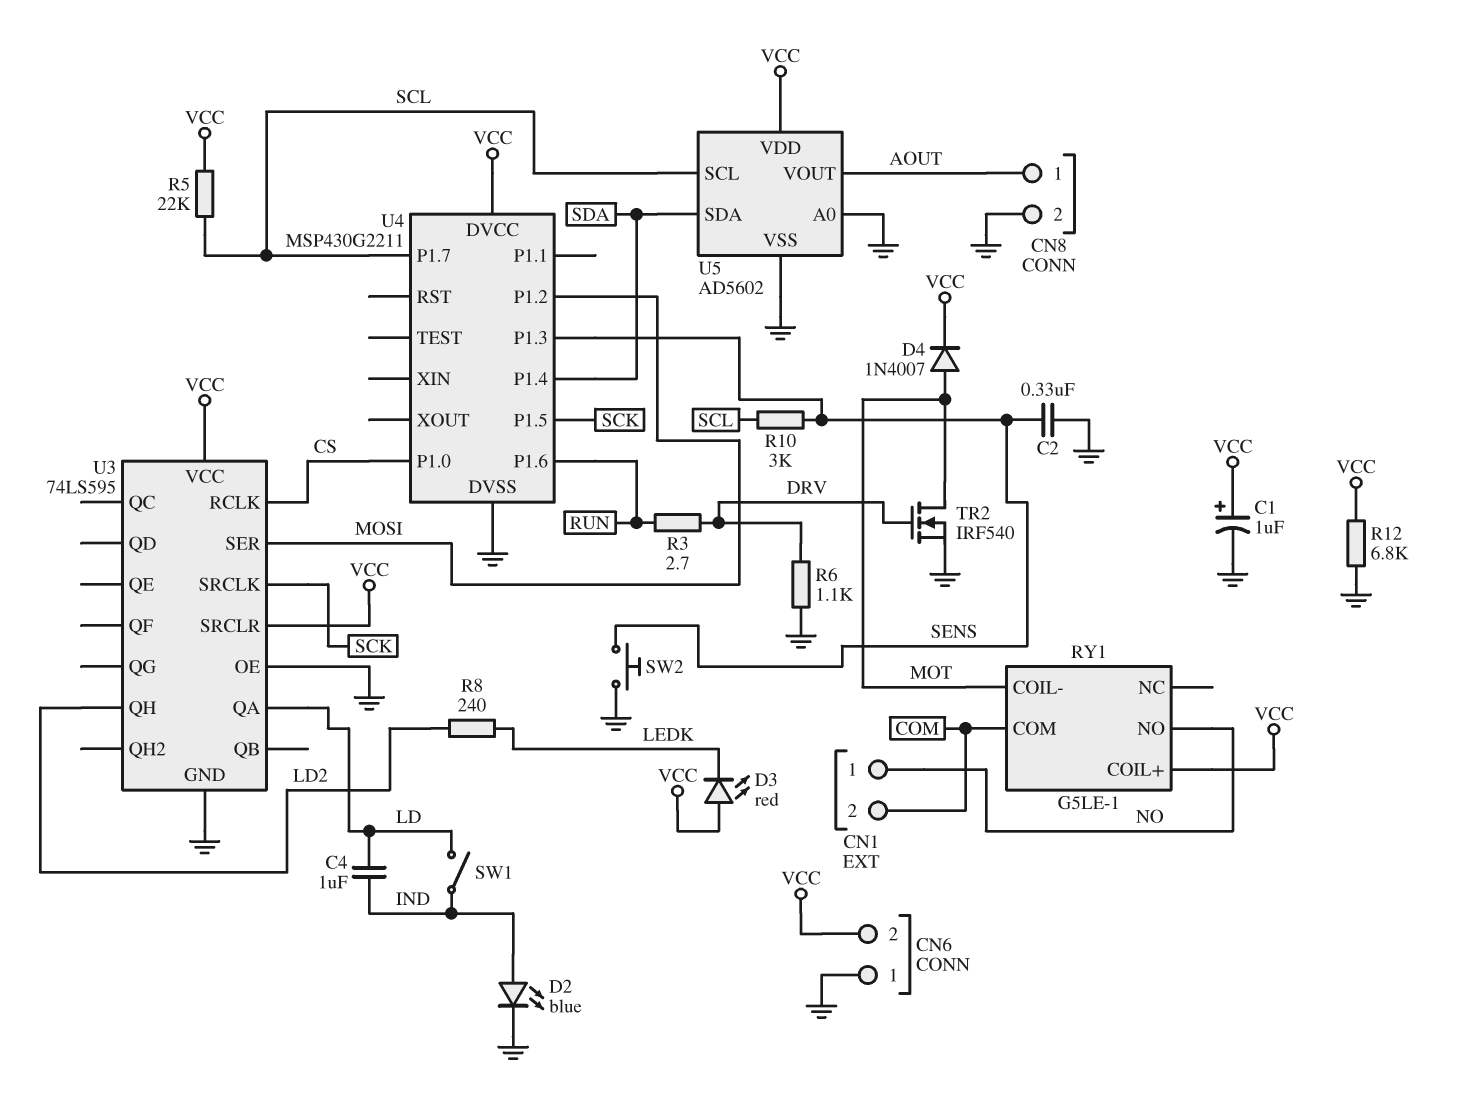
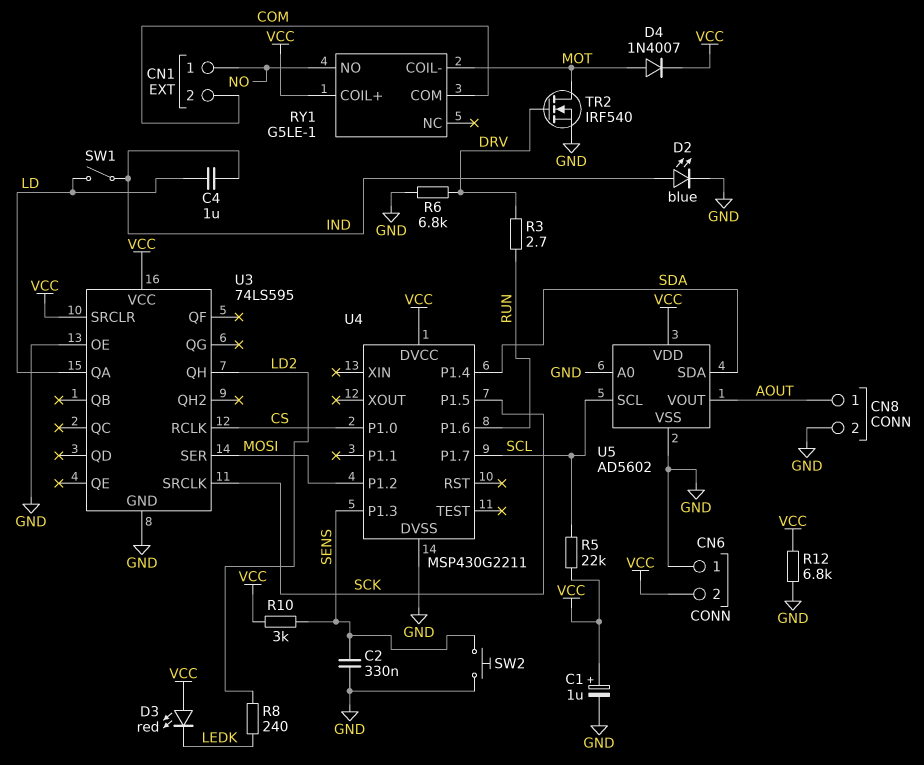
R6: 1.1k (DRV, GND) -> 6.8k (DRV, GND)
R10: 3k (SCL, SENS) -> 3k (SENS, VCC)

